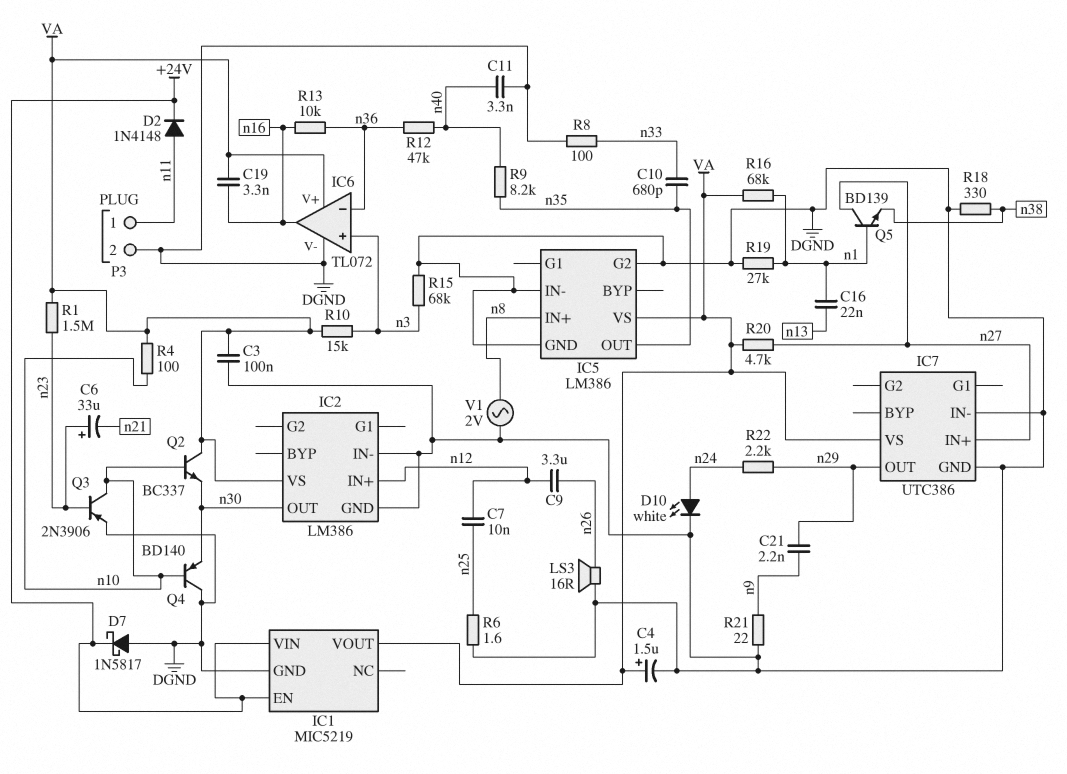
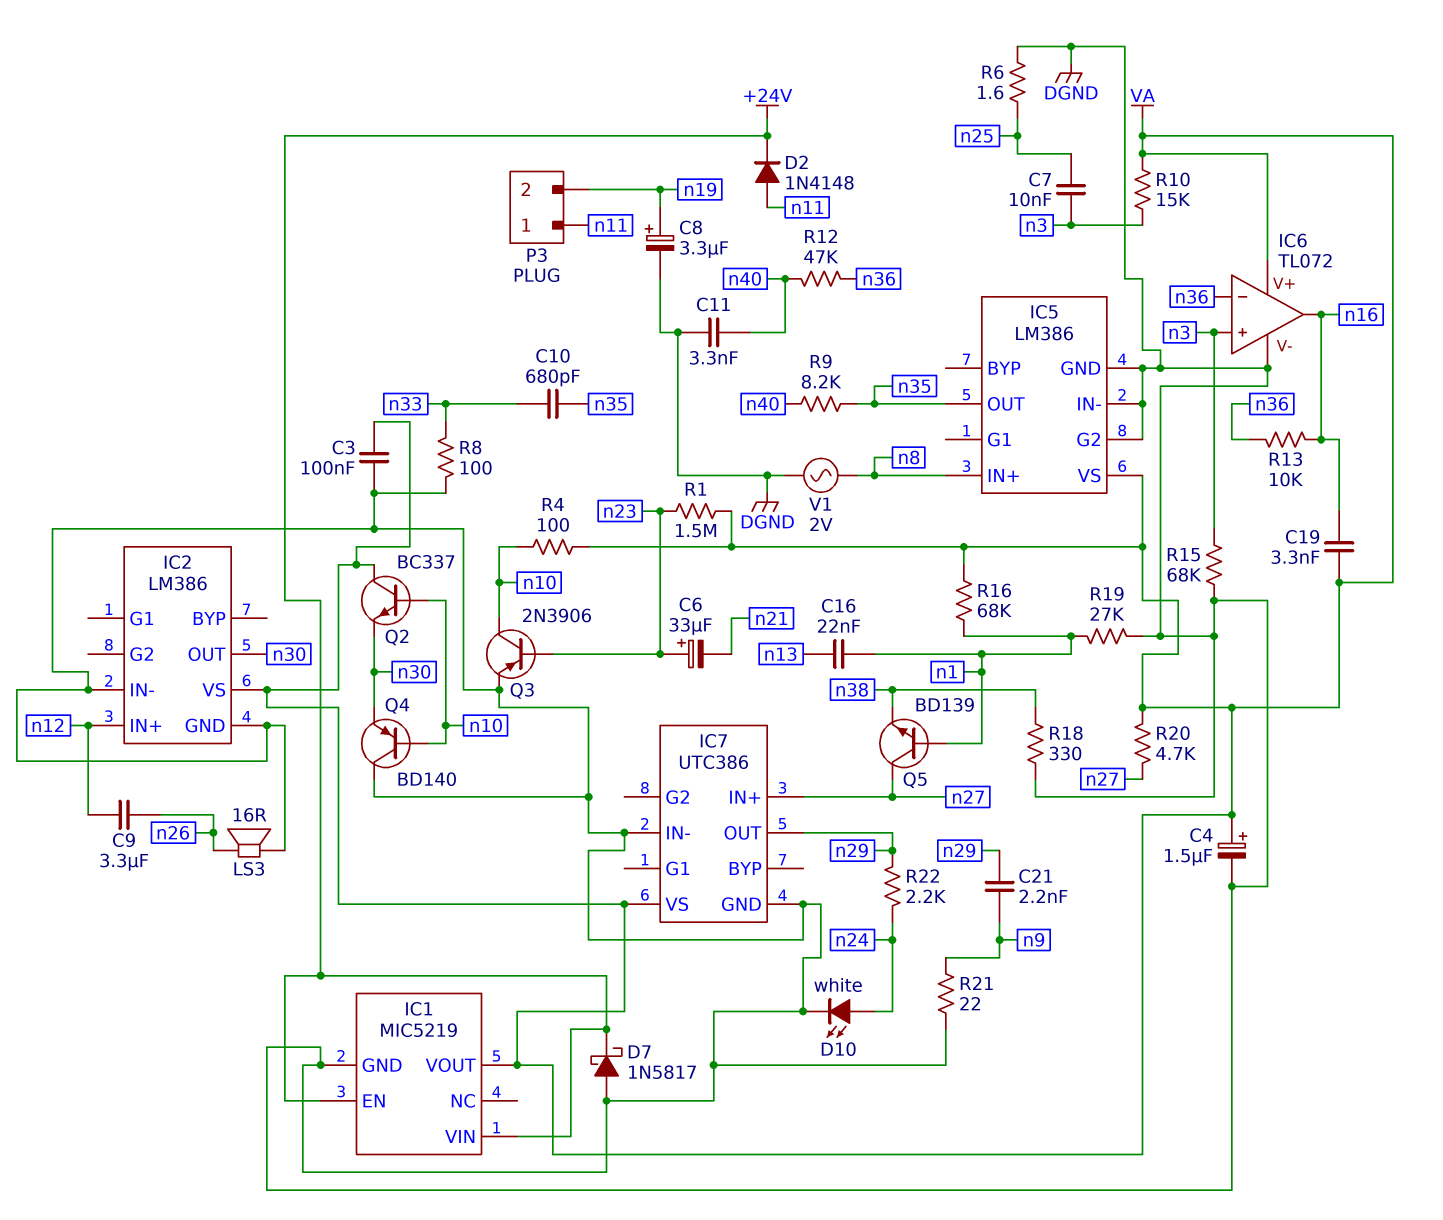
C7: 10nF (n12, n25) -> 10nF (n3, n25)
C8: none -> 3.3uF (plus n19, minus DGND)
P3 pin 2: DGND -> n19

